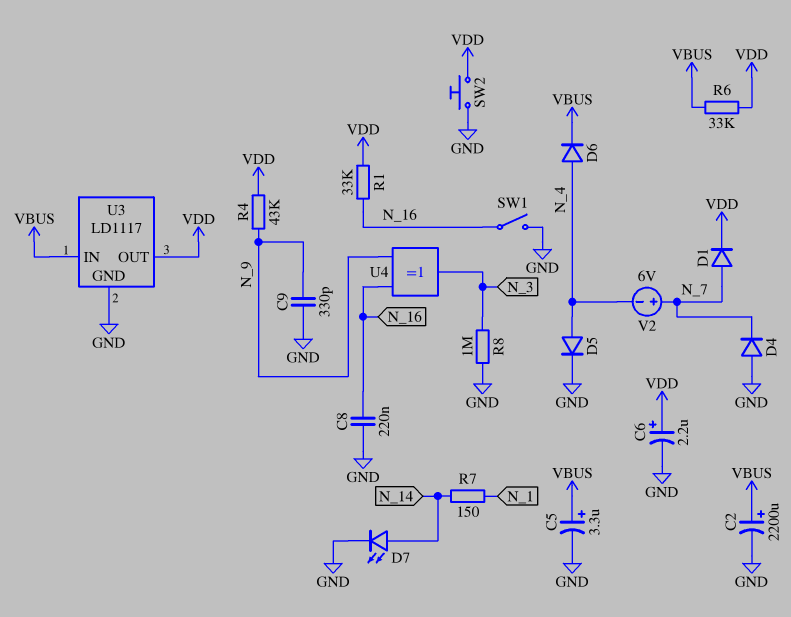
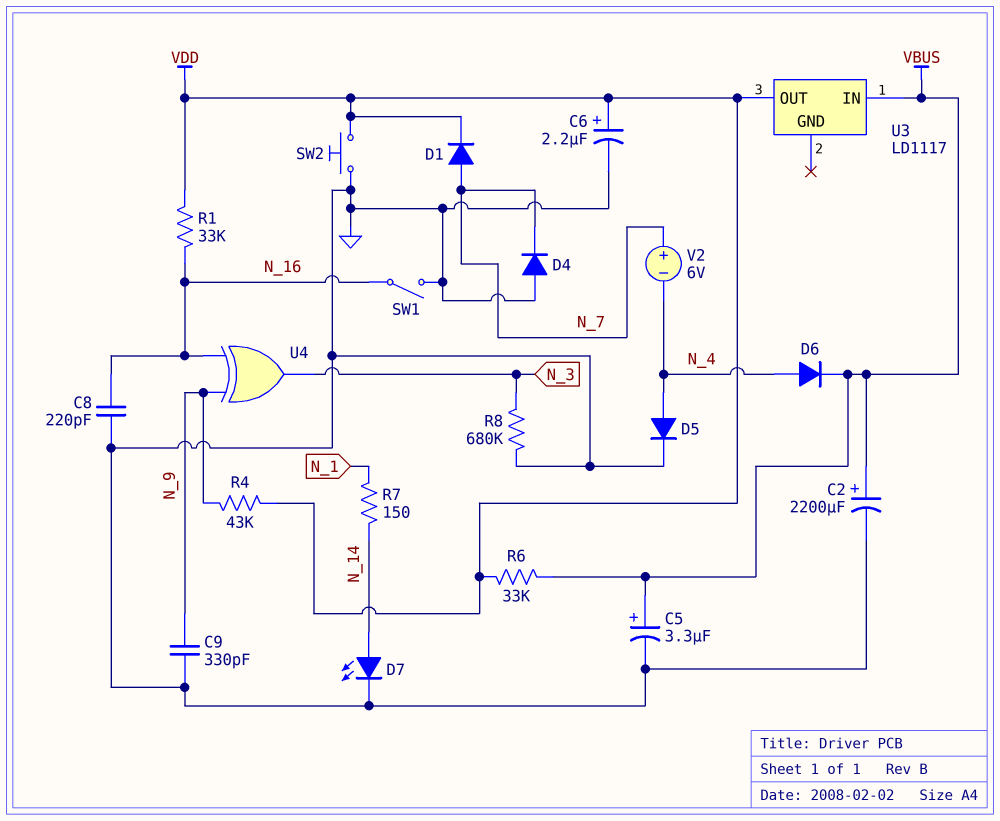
C8: 220nF (GND, N_16) -> 220pF (GND, N_16)
R8: 1M (GND, N_3) -> 680k (GND, N_3)
U3 pin GND: GND -> none

